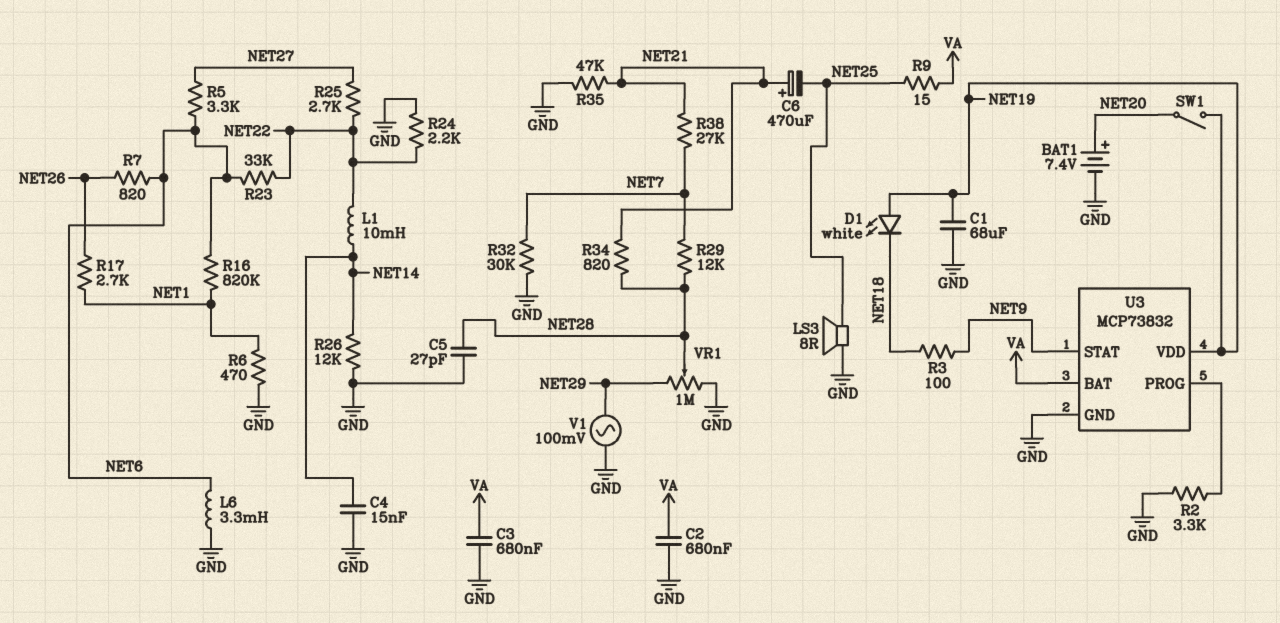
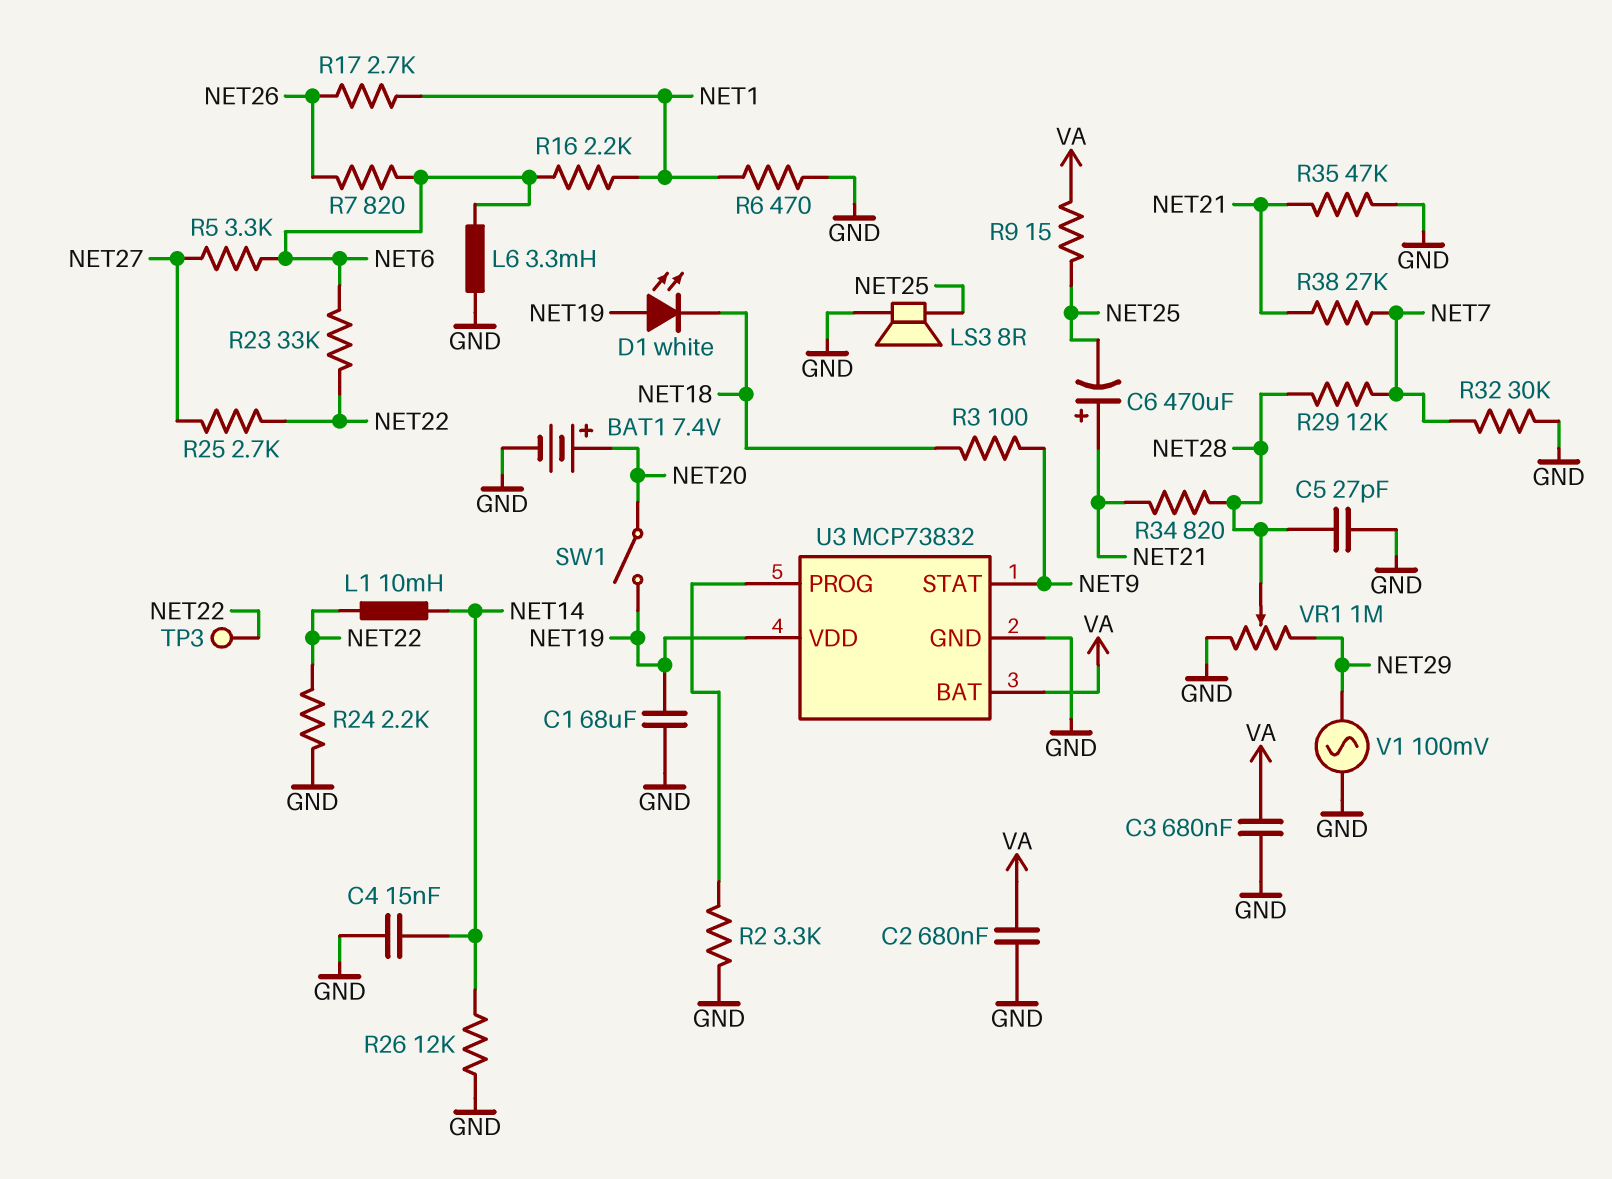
R16: 820k (NET1, NET6) -> 2.2k (NET1, NET6)
TP3: none -> test point (NET22)

